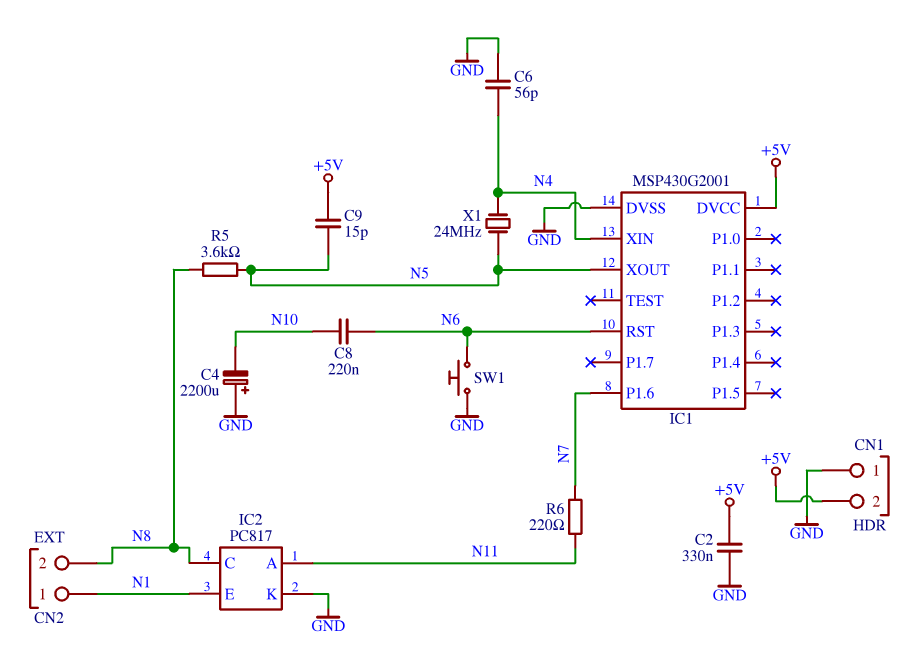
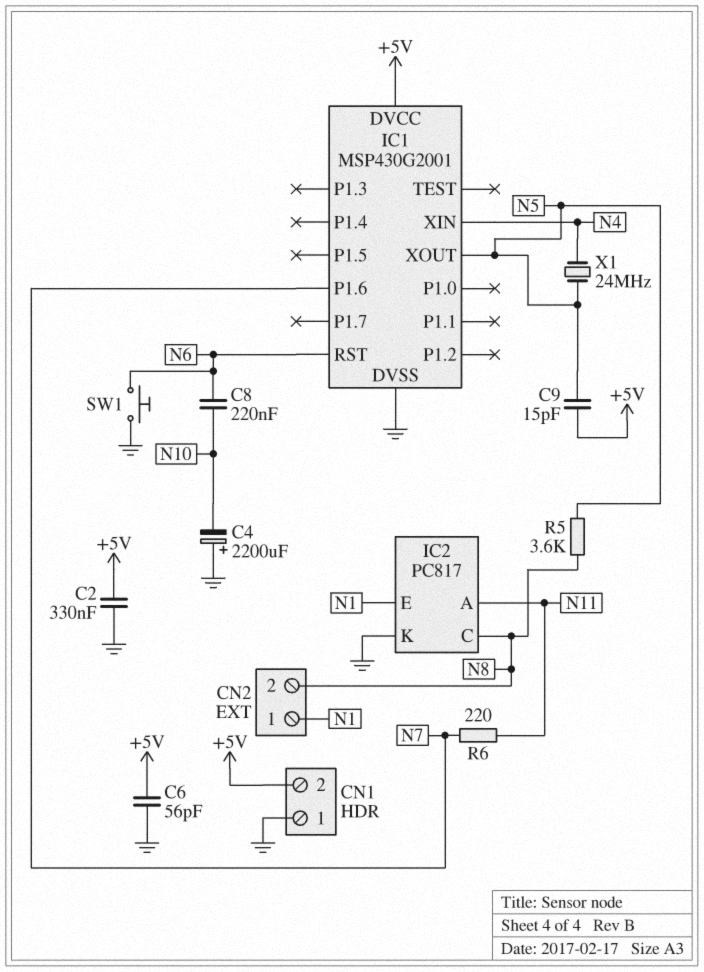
C6: 56pF (GND, N4) -> 56pF (+5V, GND)

